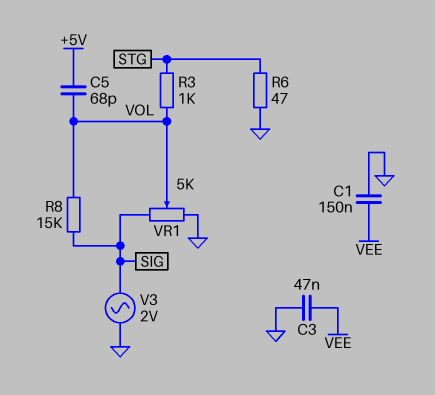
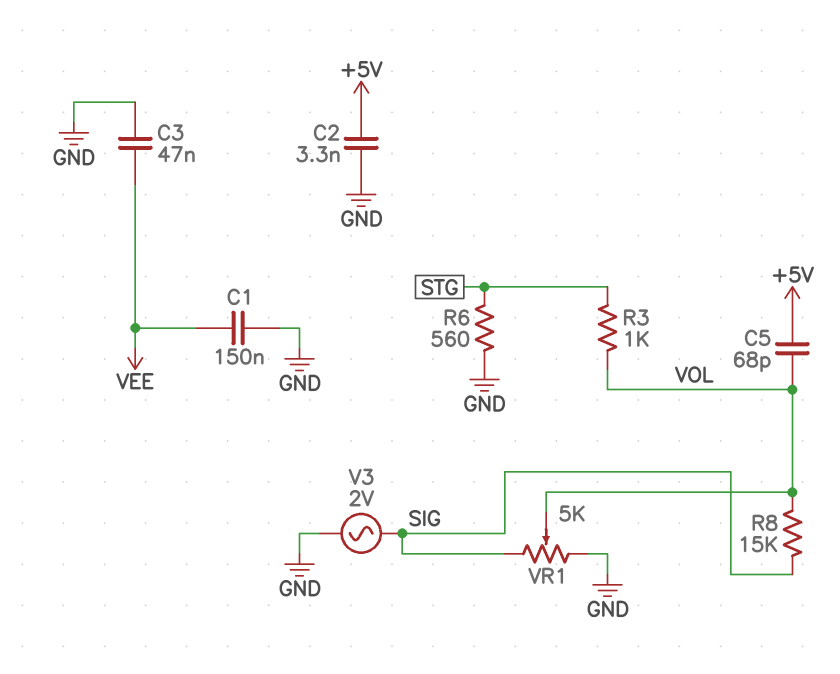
C2: none -> 3.3nF (+5V, GND)
R6: 47 (GND, STG) -> 560 (GND, STG)

